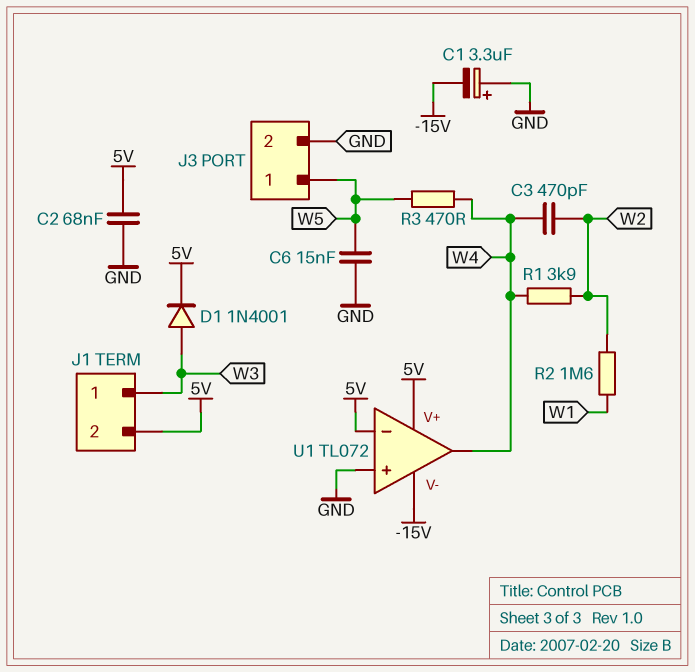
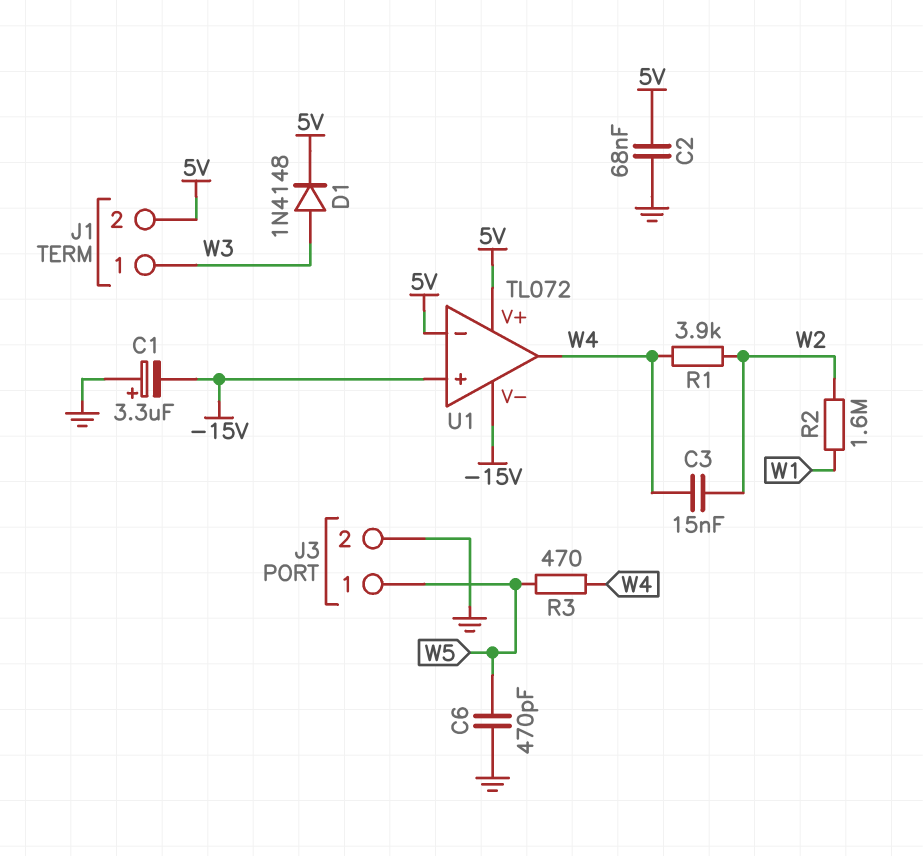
C3: 470pF (W2, W4) -> 15nF (W2, W4)
C6: 15nF (GND, W5) -> 470pF (GND, W5)
D1: diode 1N4001 (A W3, K 5V) -> diode 1N4148 (A W3, K 5V)
U1 pin in+: GND -> -15V

